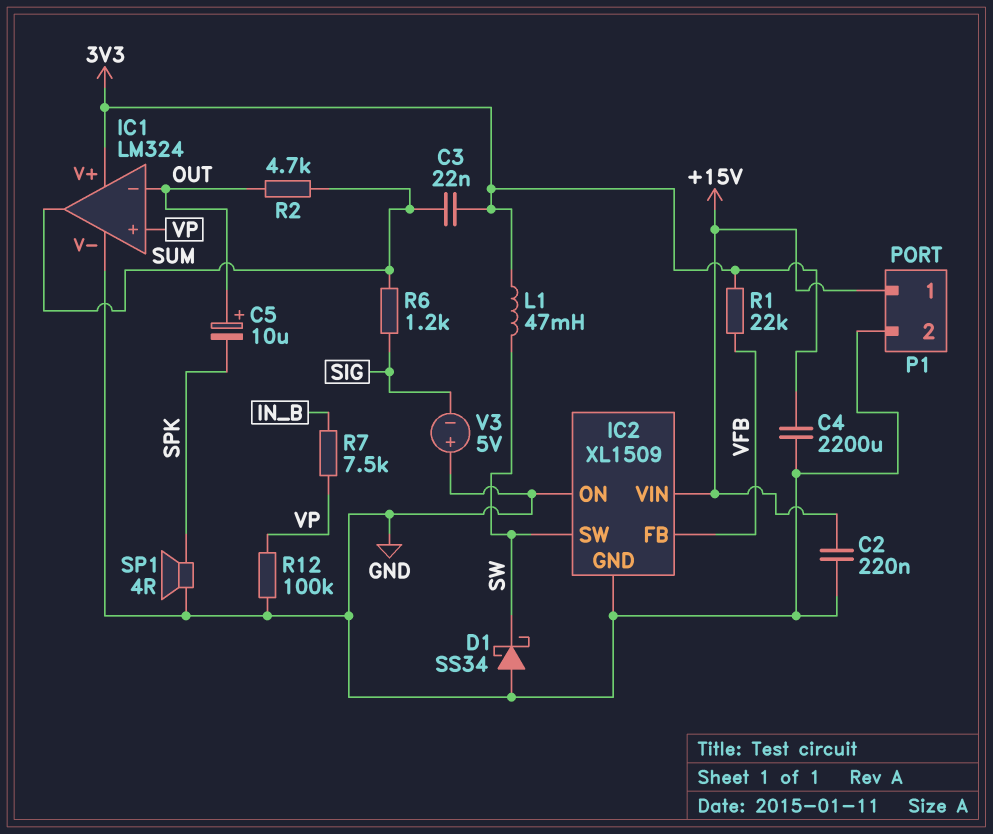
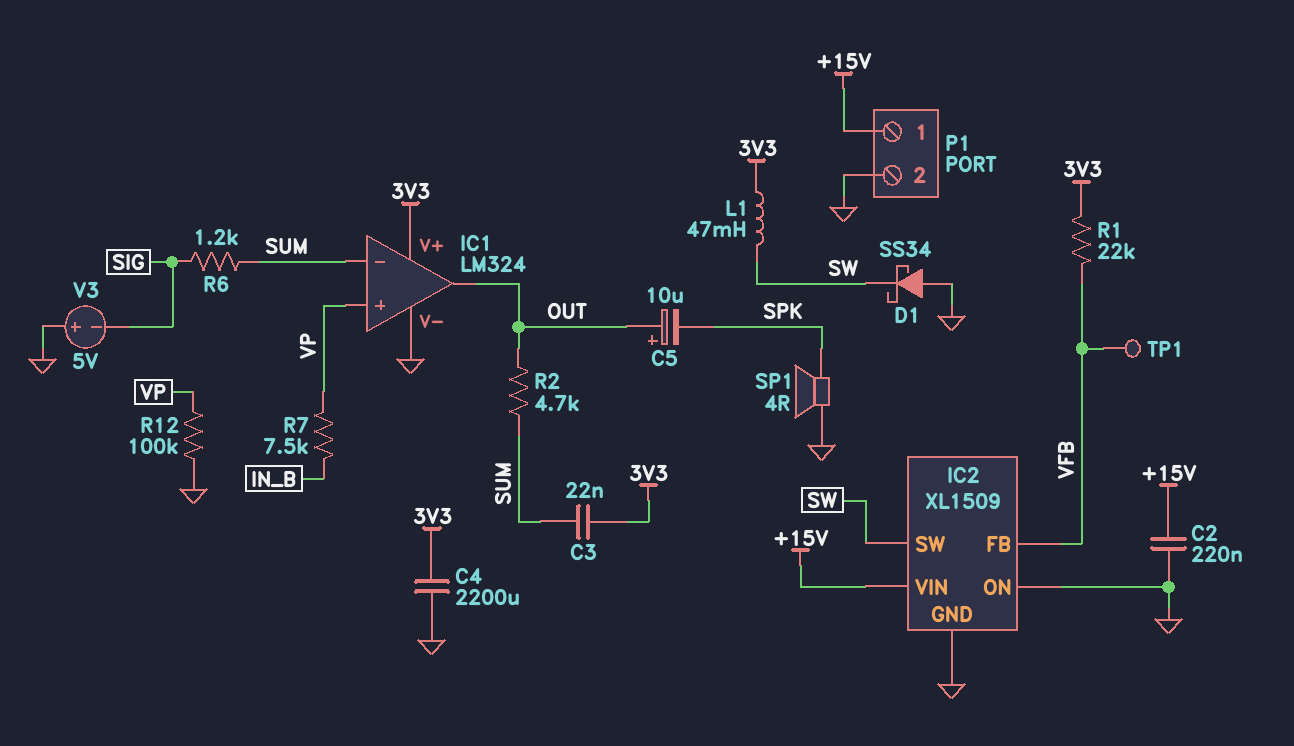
IC1 pin in-: OUT -> SUM
IC1 pin out: SUM -> OUT
TP1: none -> test point (VFB)

